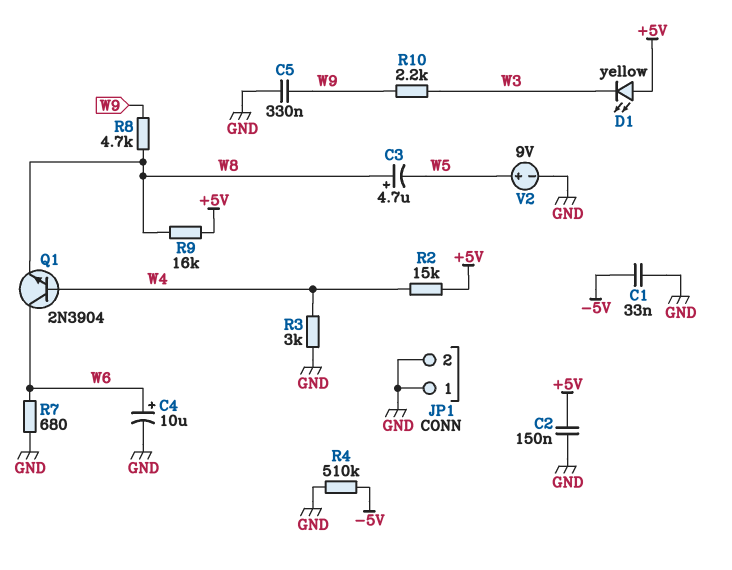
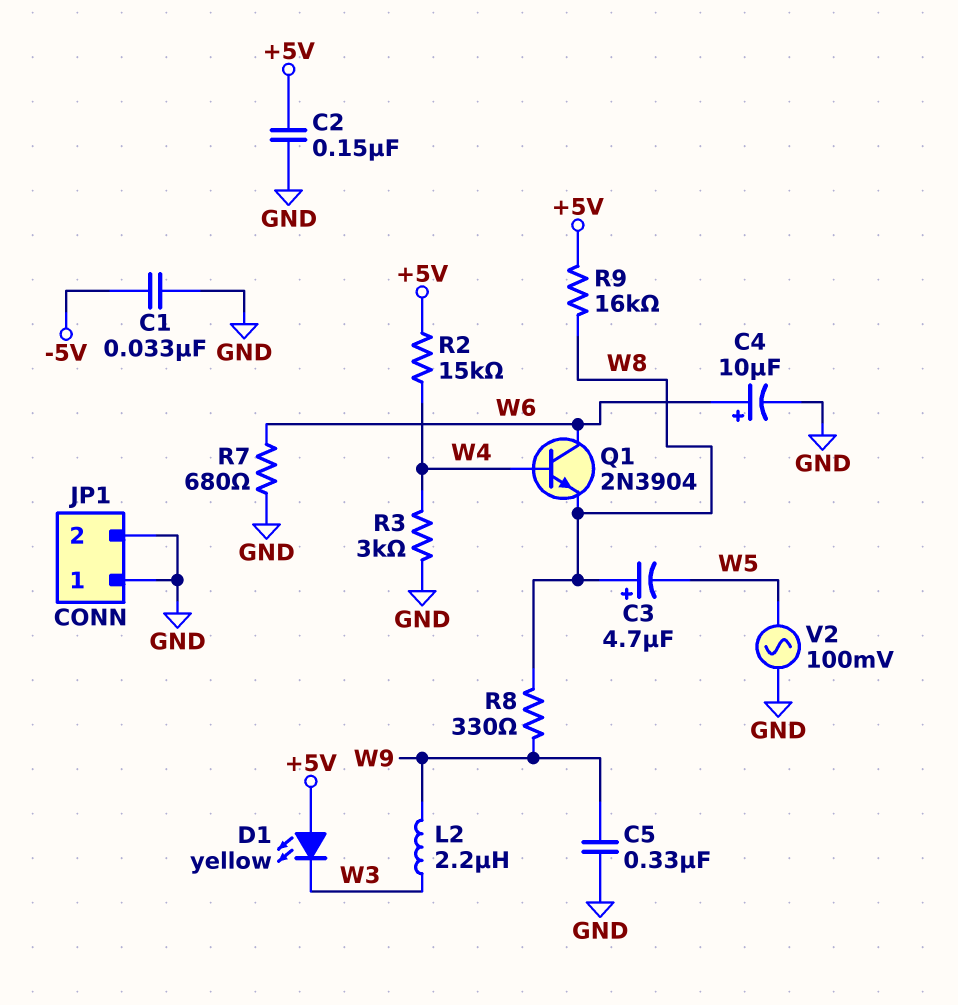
L2: none -> 2.2uH (W3, W9)
R4: 510k (-5V, GND) -> none
R8: 4.7k (W8, W9) -> 330 (W8, W9)
R10: 2.2k (W3, W9) -> none
V2: 9V (plus W5, minus GND) -> AC 100mV (GND, W5)

